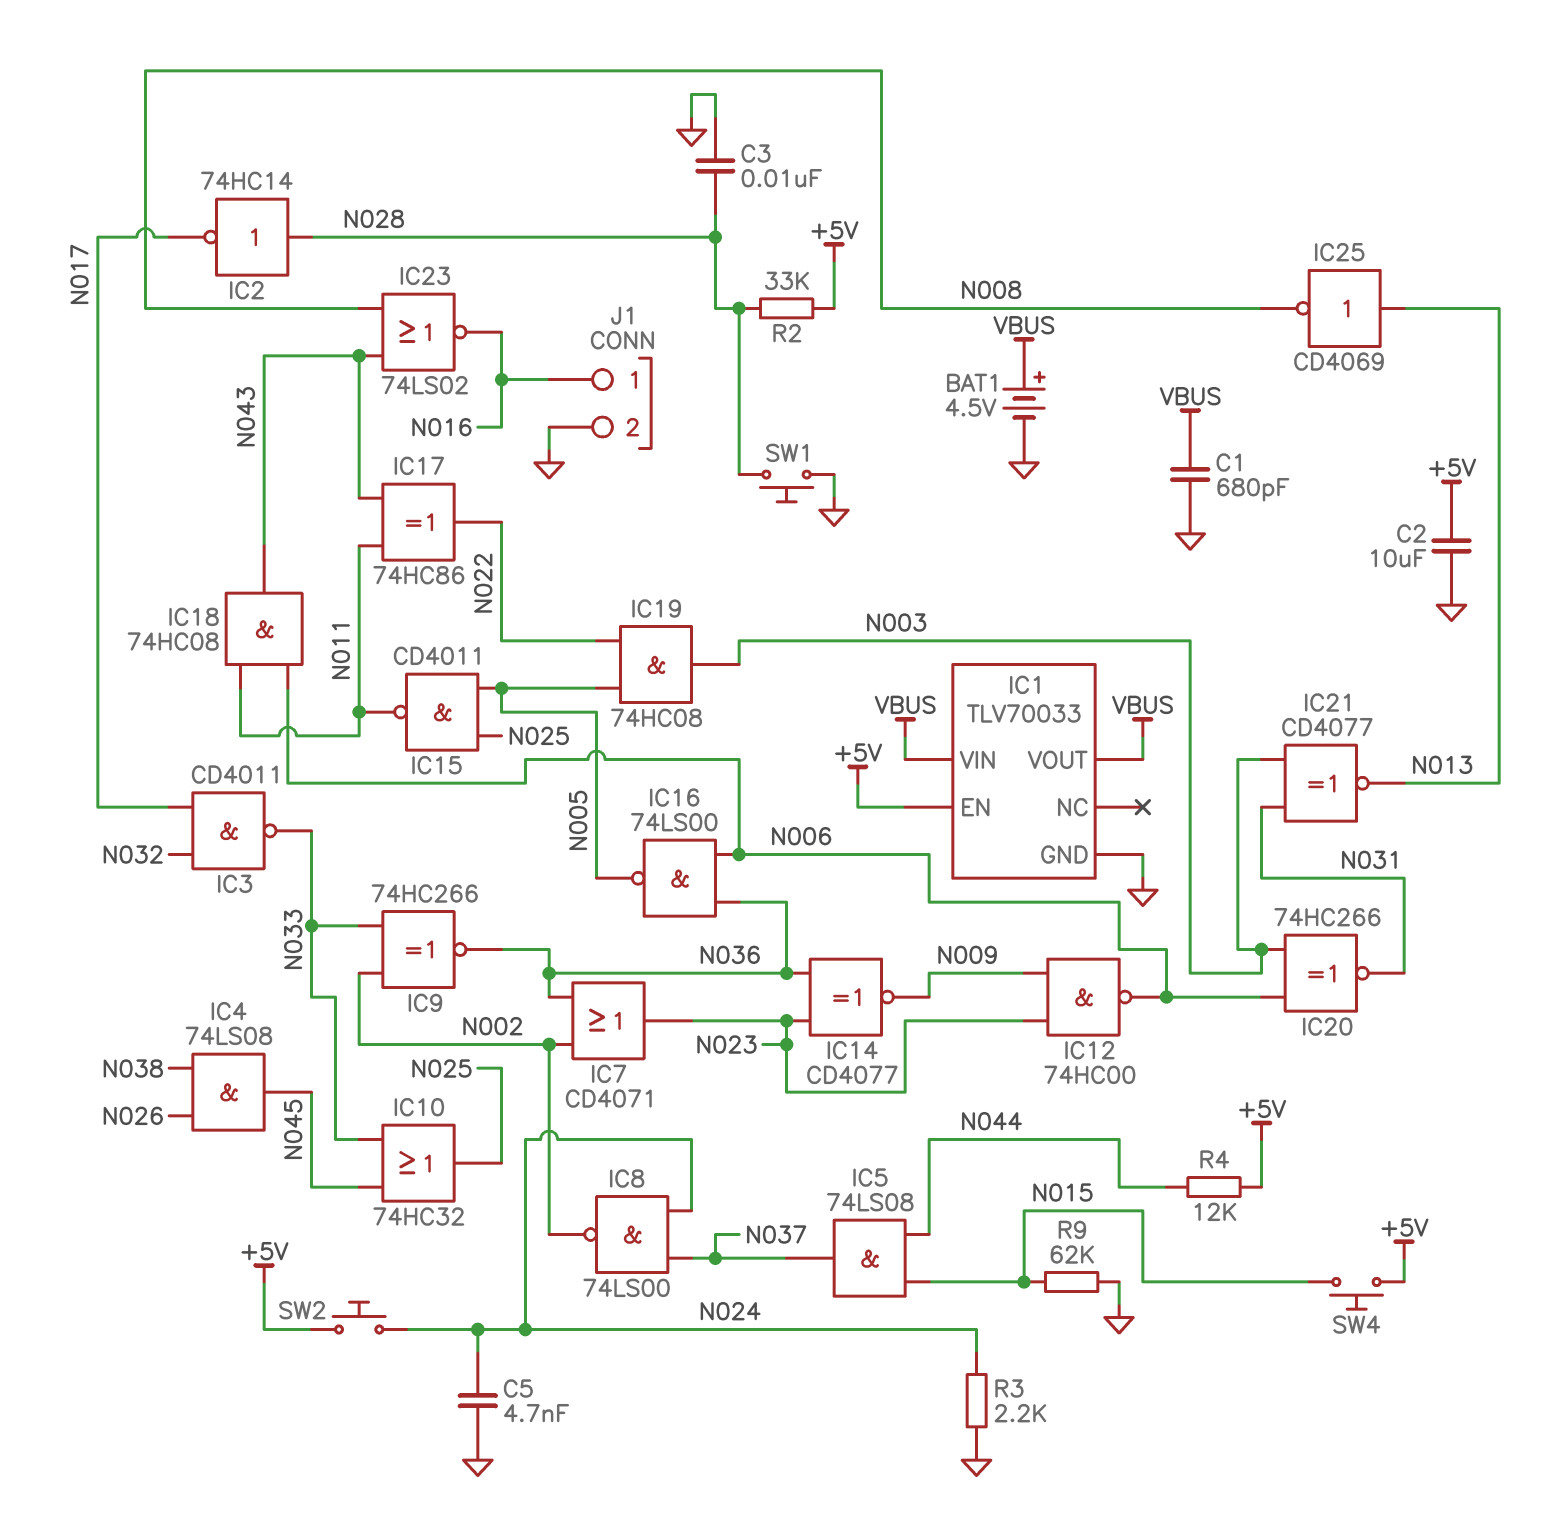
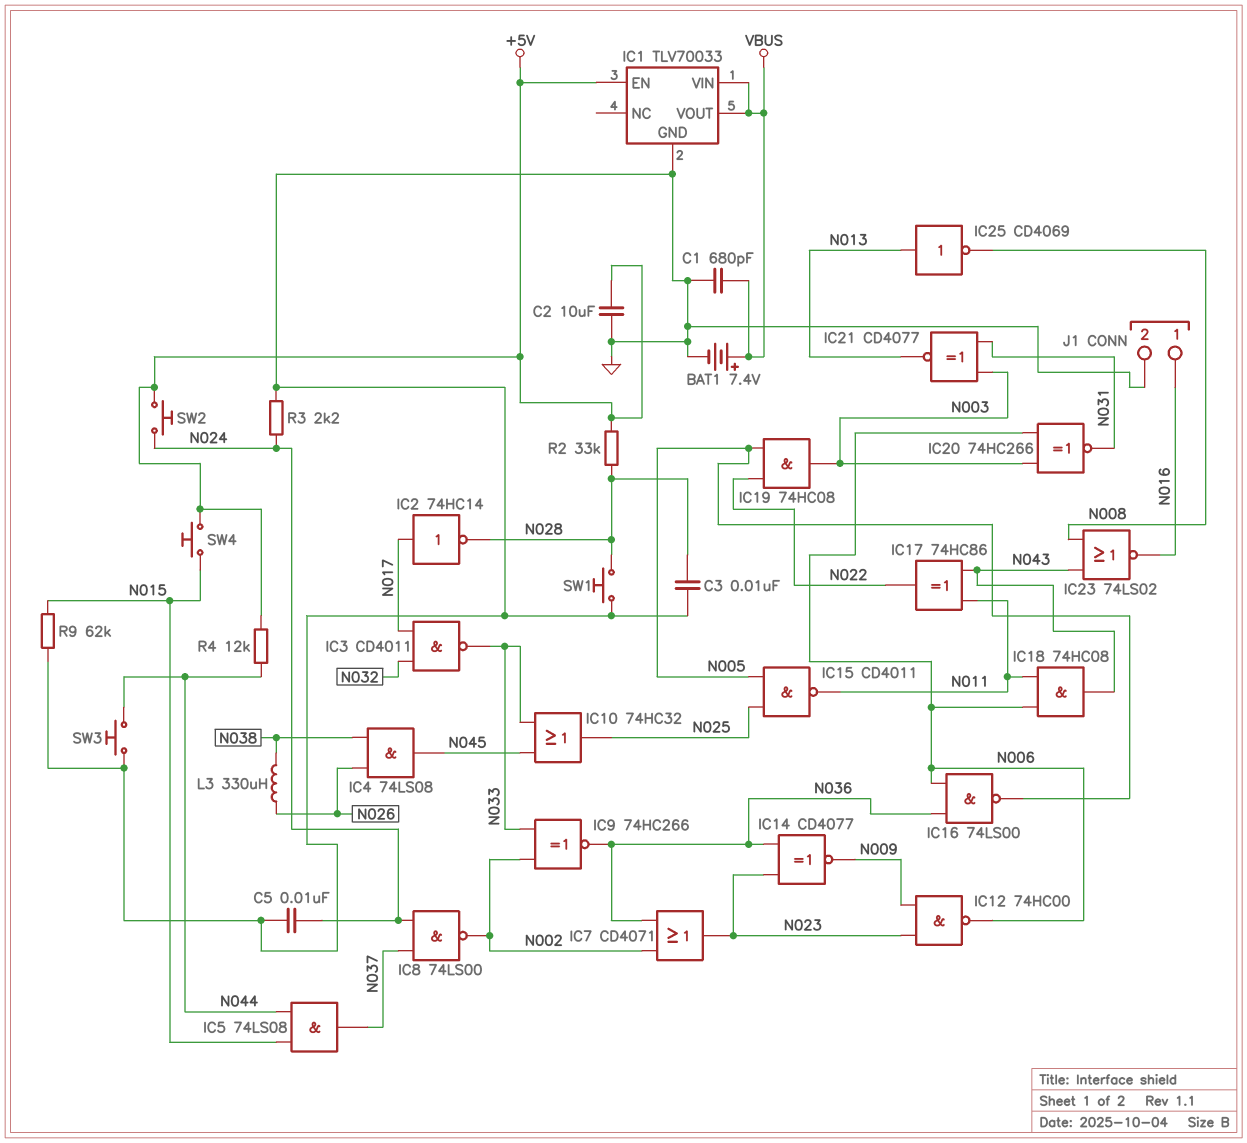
BAT1: 4.5V (plus VBUS, minus GND) -> 7.4V (plus VBUS, minus GND)
C5: 4.7nF (GND, N024) -> 10nF (GND, N024)
IC2: NOT 74HC14 (in N028, out N017) -> NOT 74HC14 (in N017, out N028)
L3: none -> 330uH (N026, N038)
SW3: none -> button (GND, N044)

